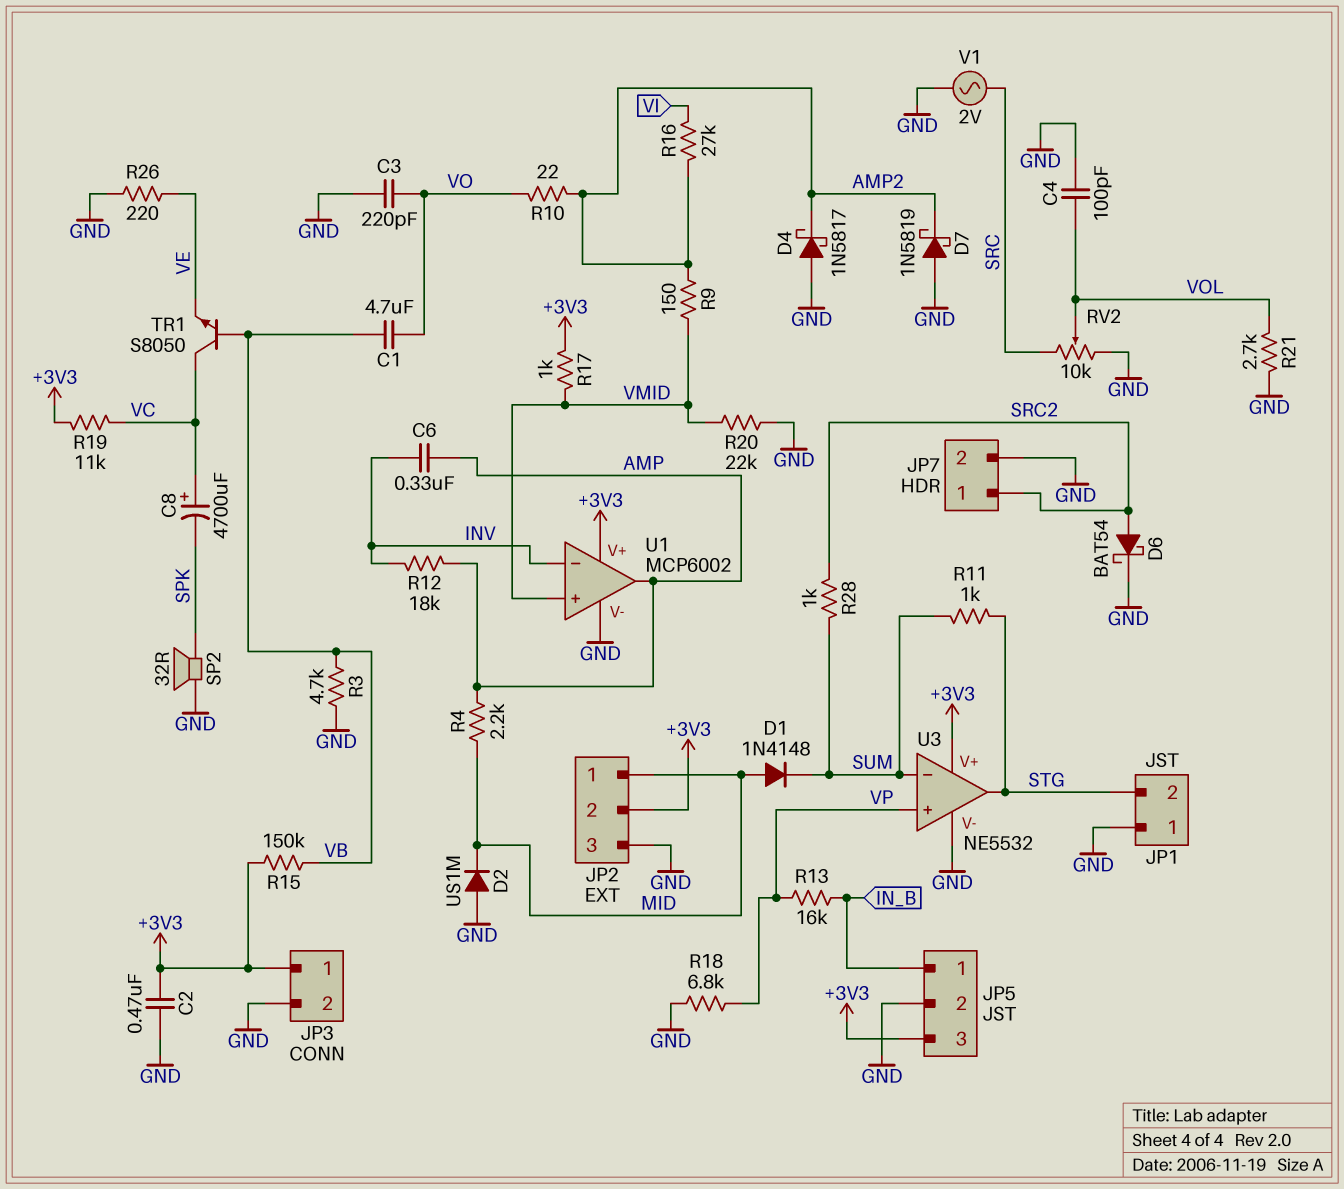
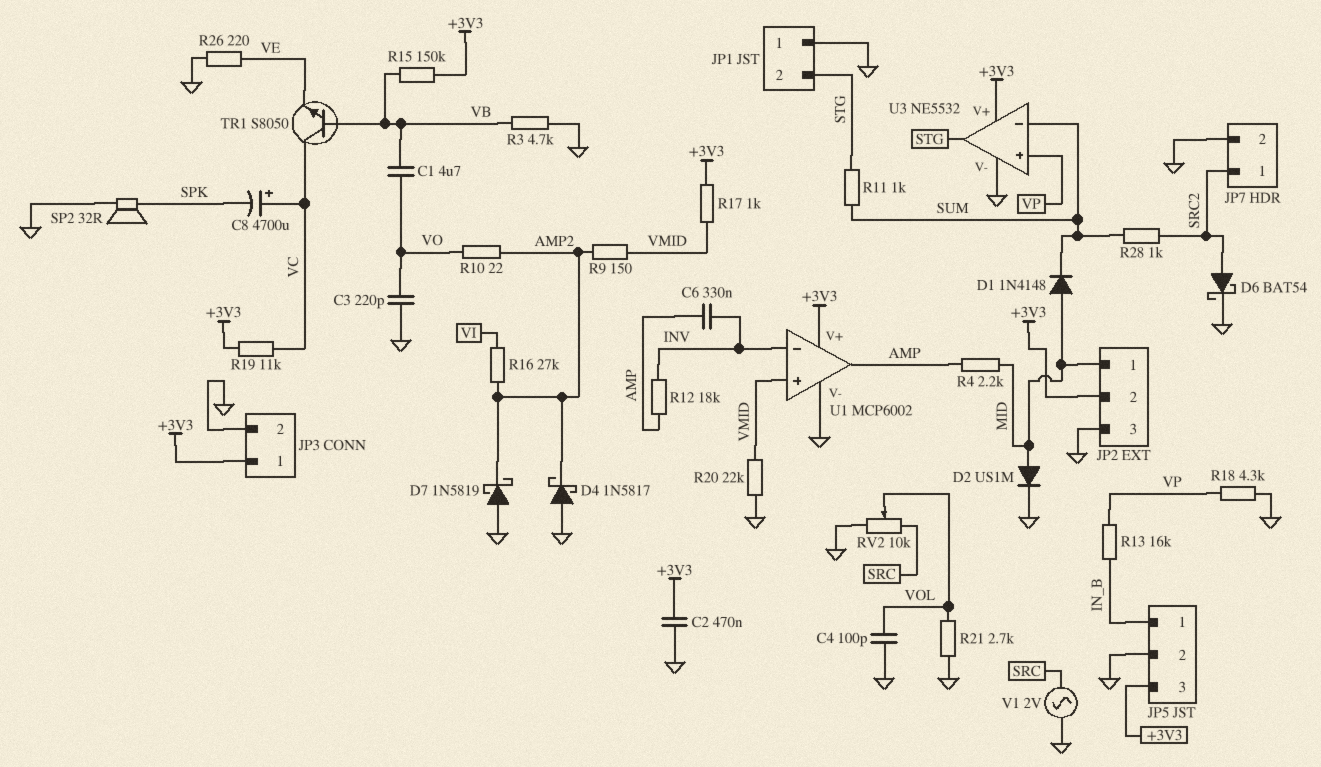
D2: diode US1M (A GND, K MID) -> diode US1M (A MID, K GND)
R18: 6.8k (GND, VP) -> 4.3k (GND, VP)

